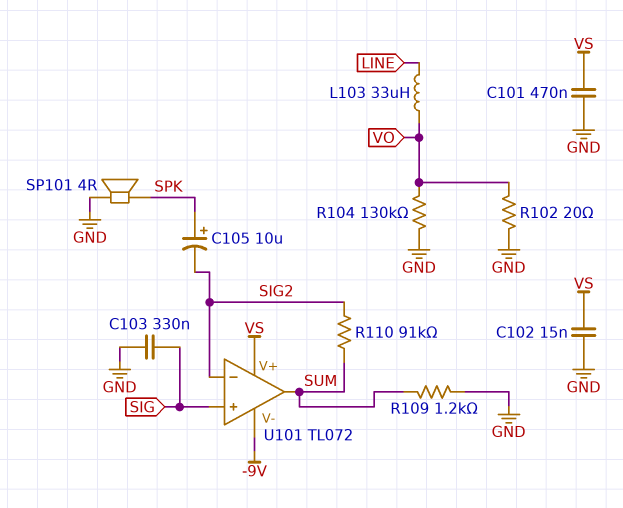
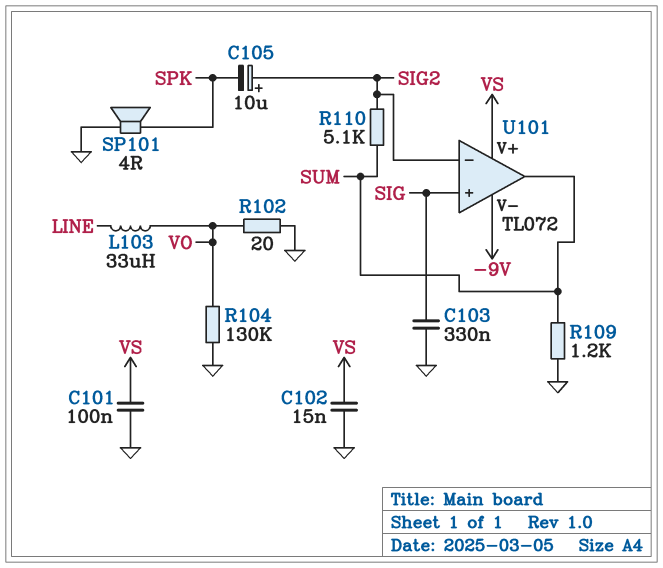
C101: 470nF (GND, VS) -> 100nF (GND, VS)
C105: 10uF (plus SPK, minus SIG2) -> 10uF (plus SIG2, minus SPK)
R110: 91k (SIG2, SUM) -> 5.1k (SIG2, SUM)

